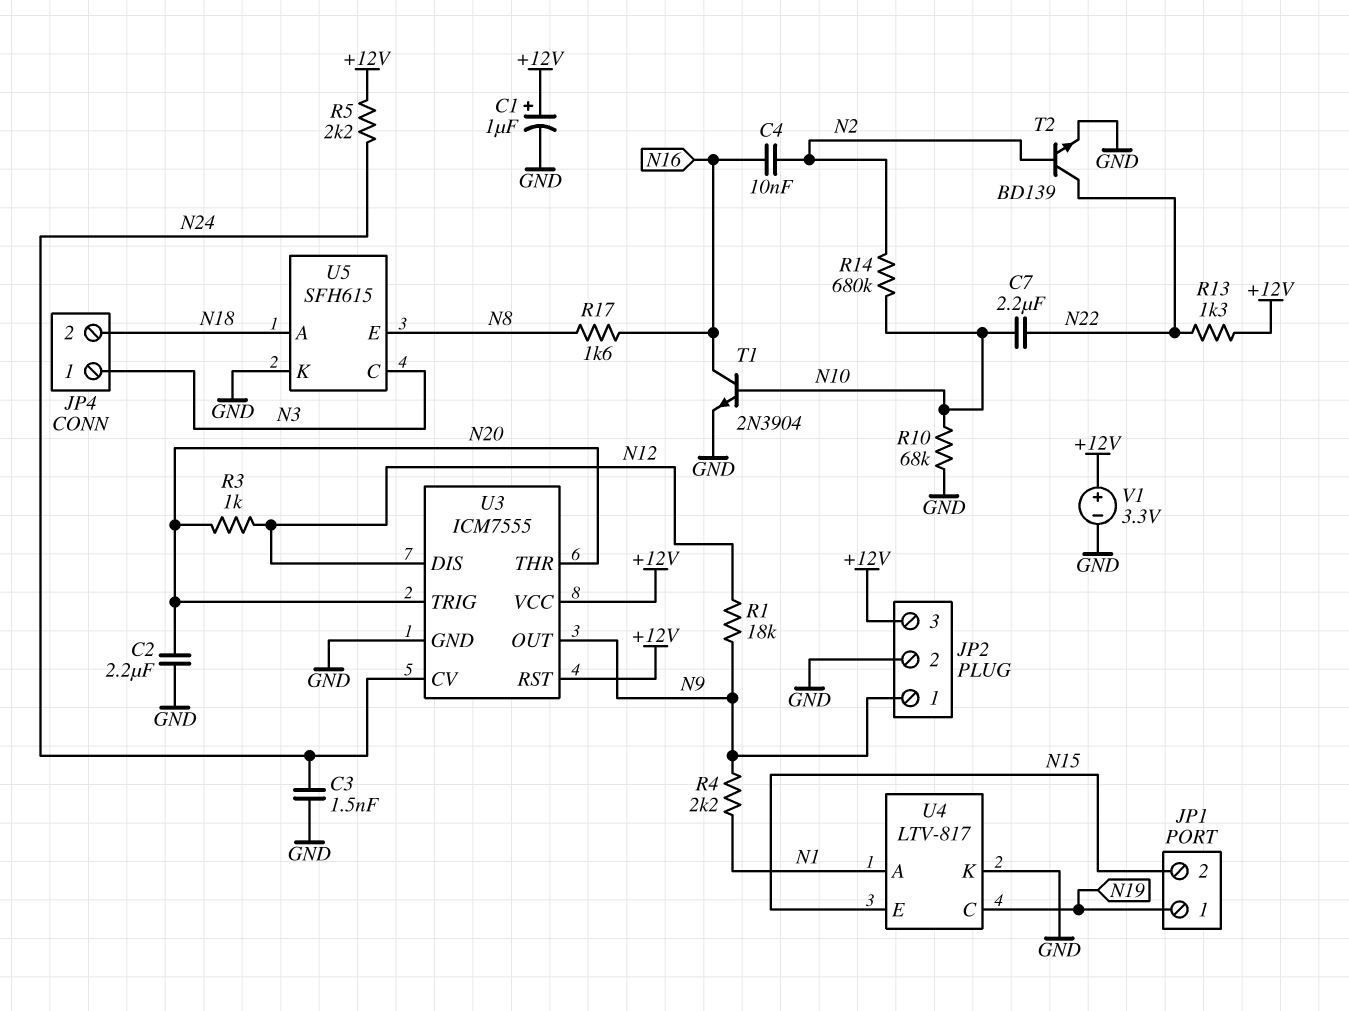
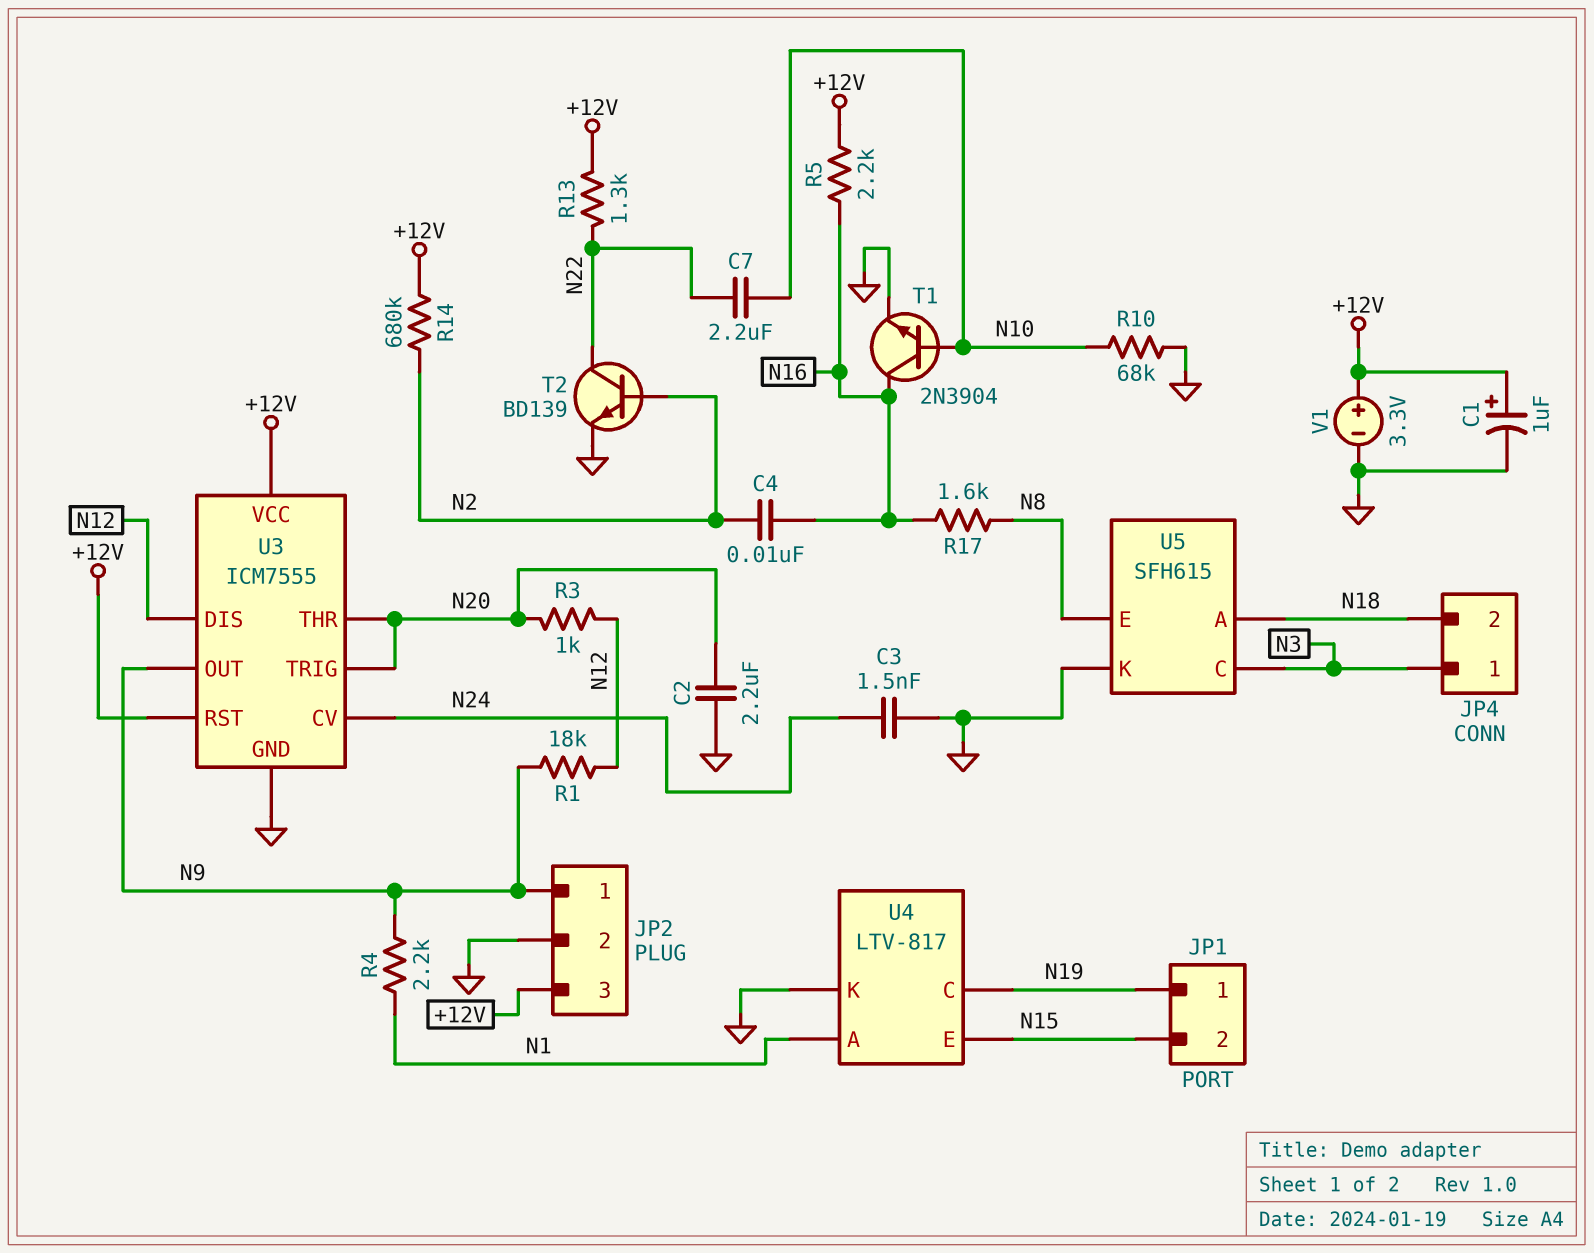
R5: 2.2k (+12V, N24) -> 2.2k (+12V, N16)
R14: 680k (N2, N10) -> 680k (+12V, N2)

